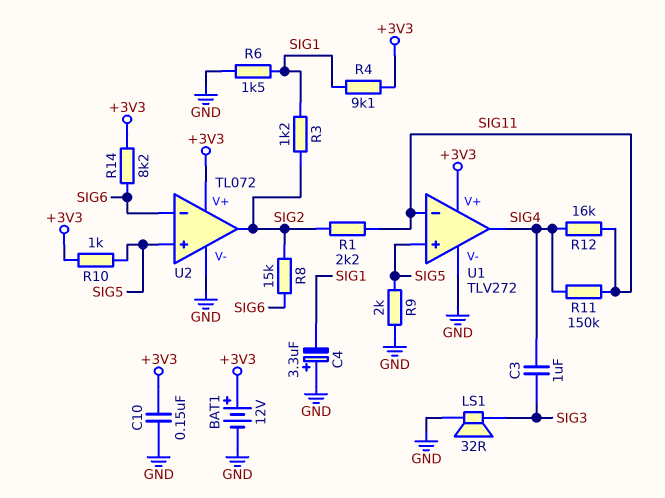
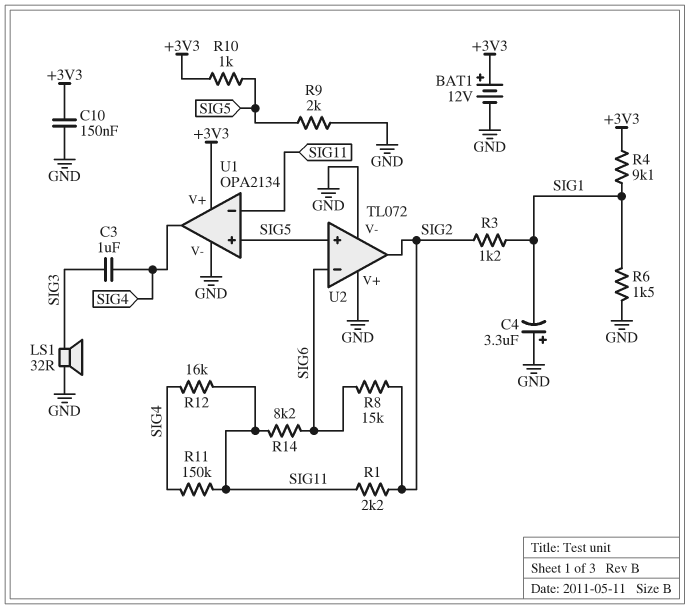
R14: 8.2k (+3V3, SIG6) -> 8.2k (SIG6, SIG11)
U1: TLV272 -> OPA2134
U2 pin V+: +3V3 -> GND

